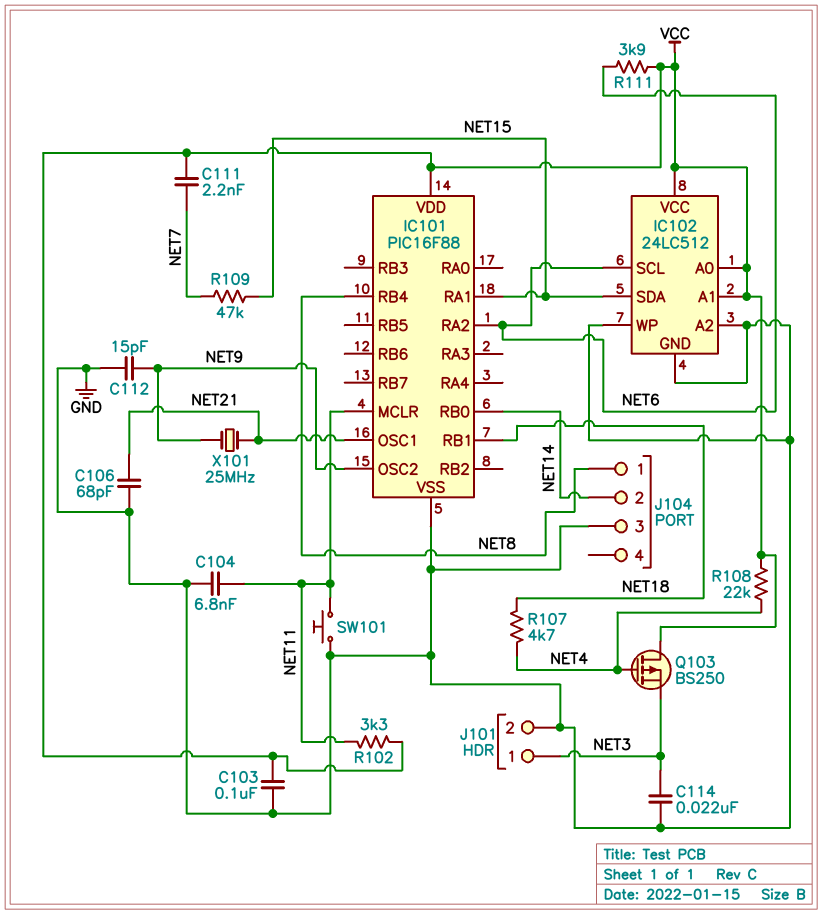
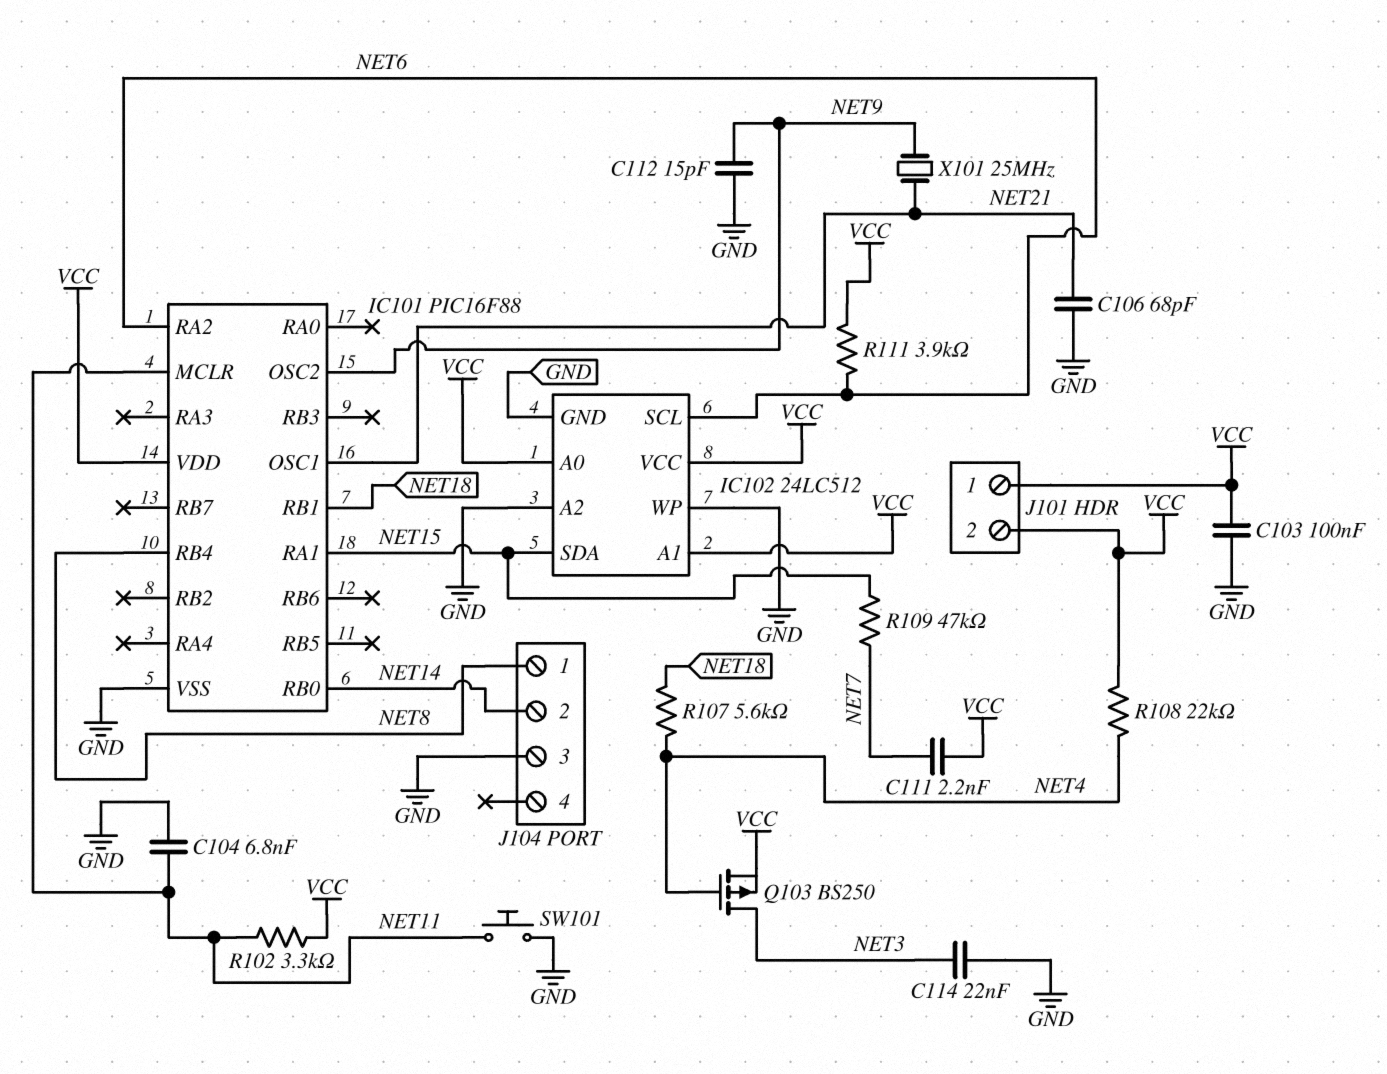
J101 pin 1: NET3 -> VCC
J101 pin 2: GND -> VCC
Q103: PMOS BS250 (G NET4, D VCC, S NET3) -> PMOS BS250 (G NET4, D NET3, S VCC)
R107: 4.7k (NET4, NET18) -> 5.6k (NET4, NET18)

